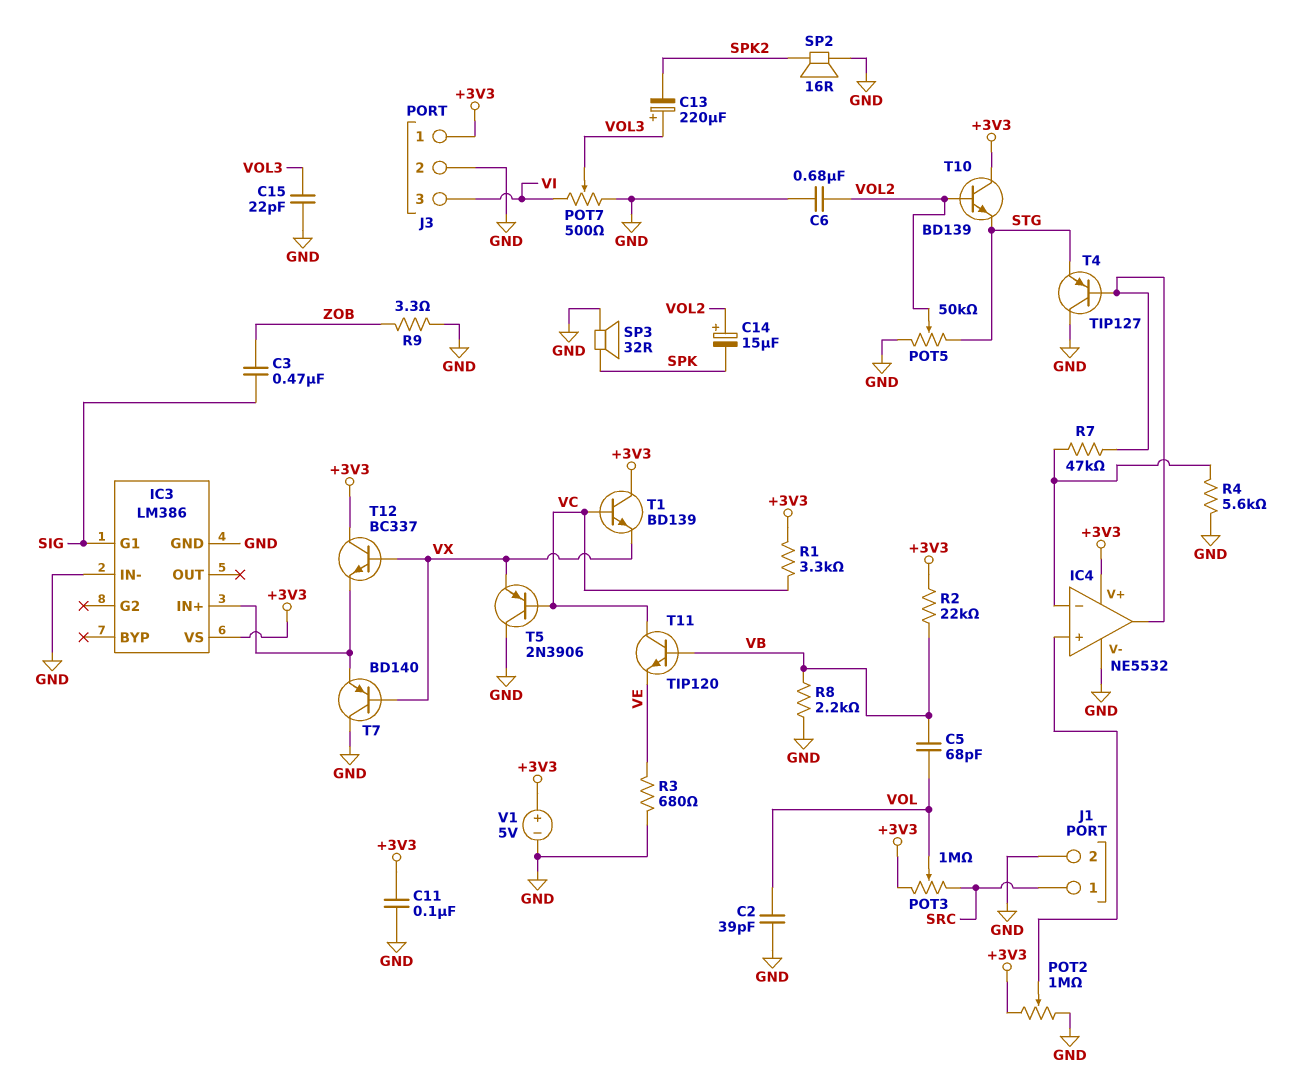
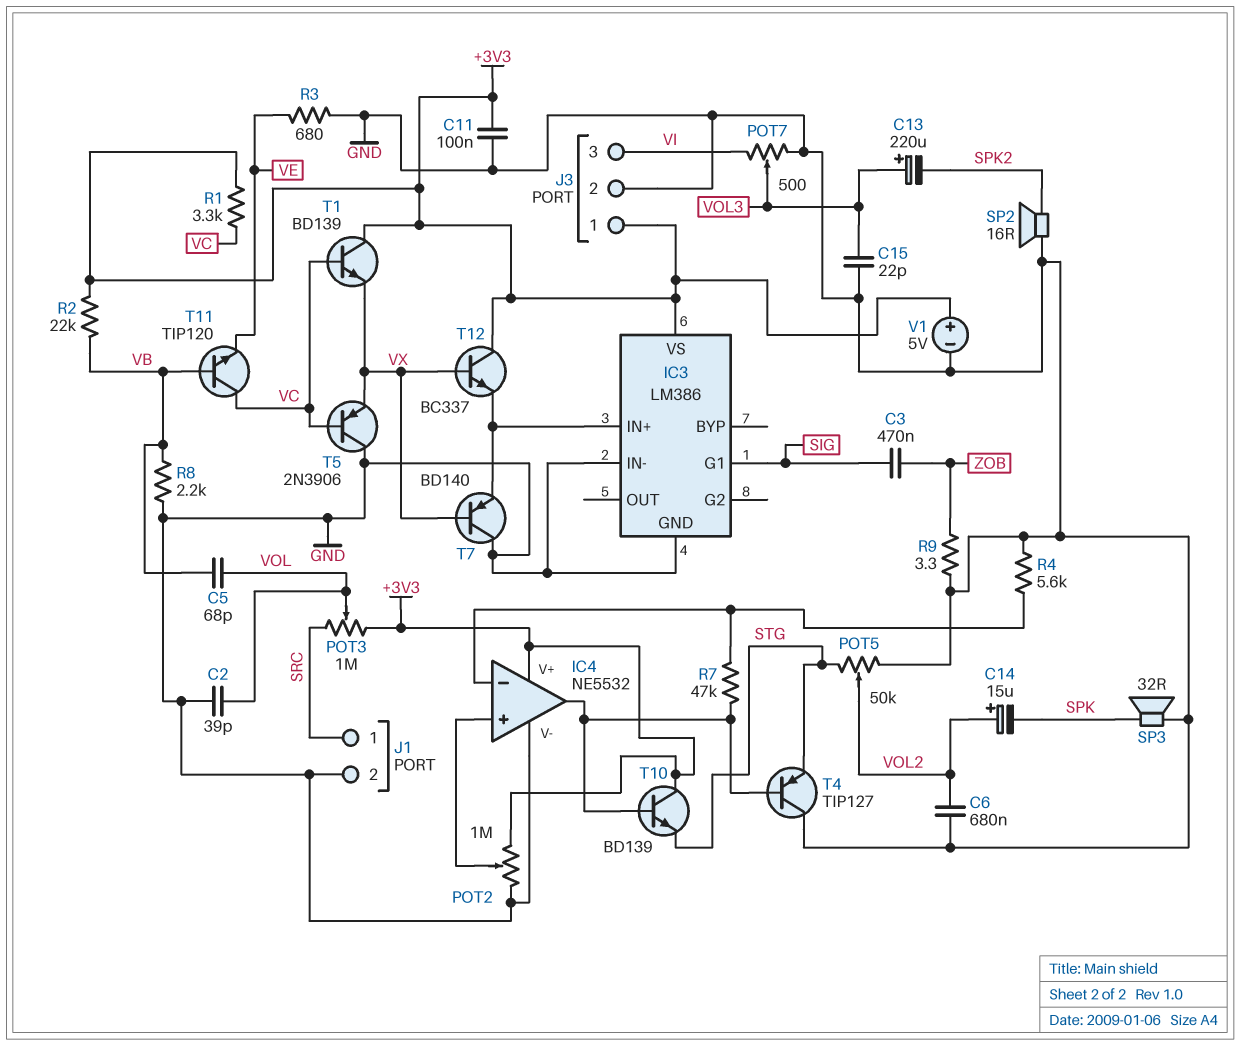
T10: NPN BD139 (B VOL2, C +3V3, E STG) -> NPN BD139 (B IC4/out, C +3V3, E STG)

